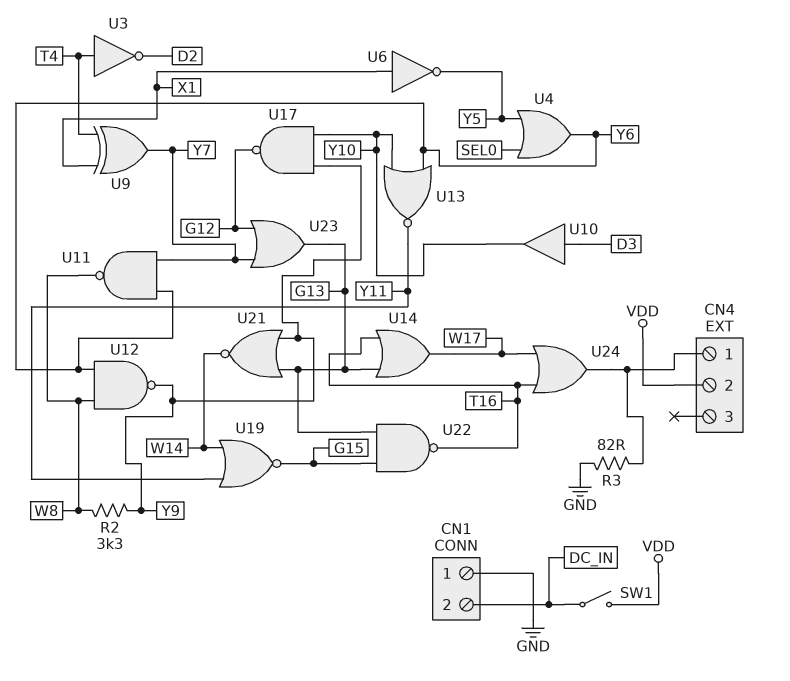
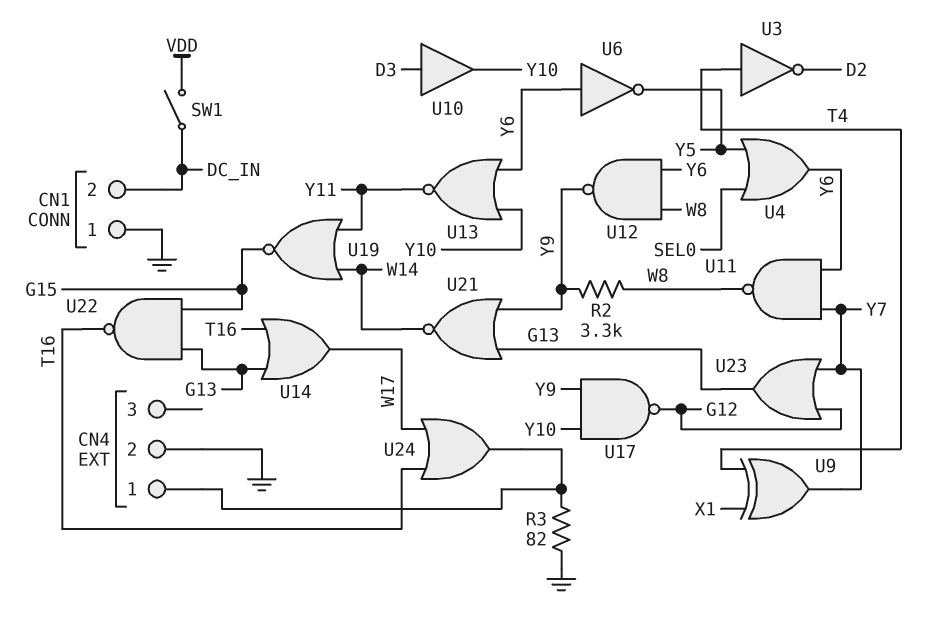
CN4 pin 2: VDD -> GND
U6: NOT (in X1, out Y5) -> NOT (in Y6, out Y5)

